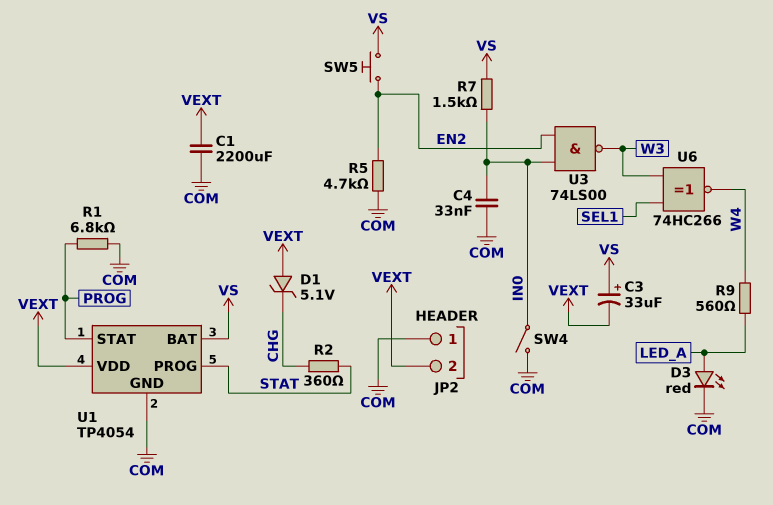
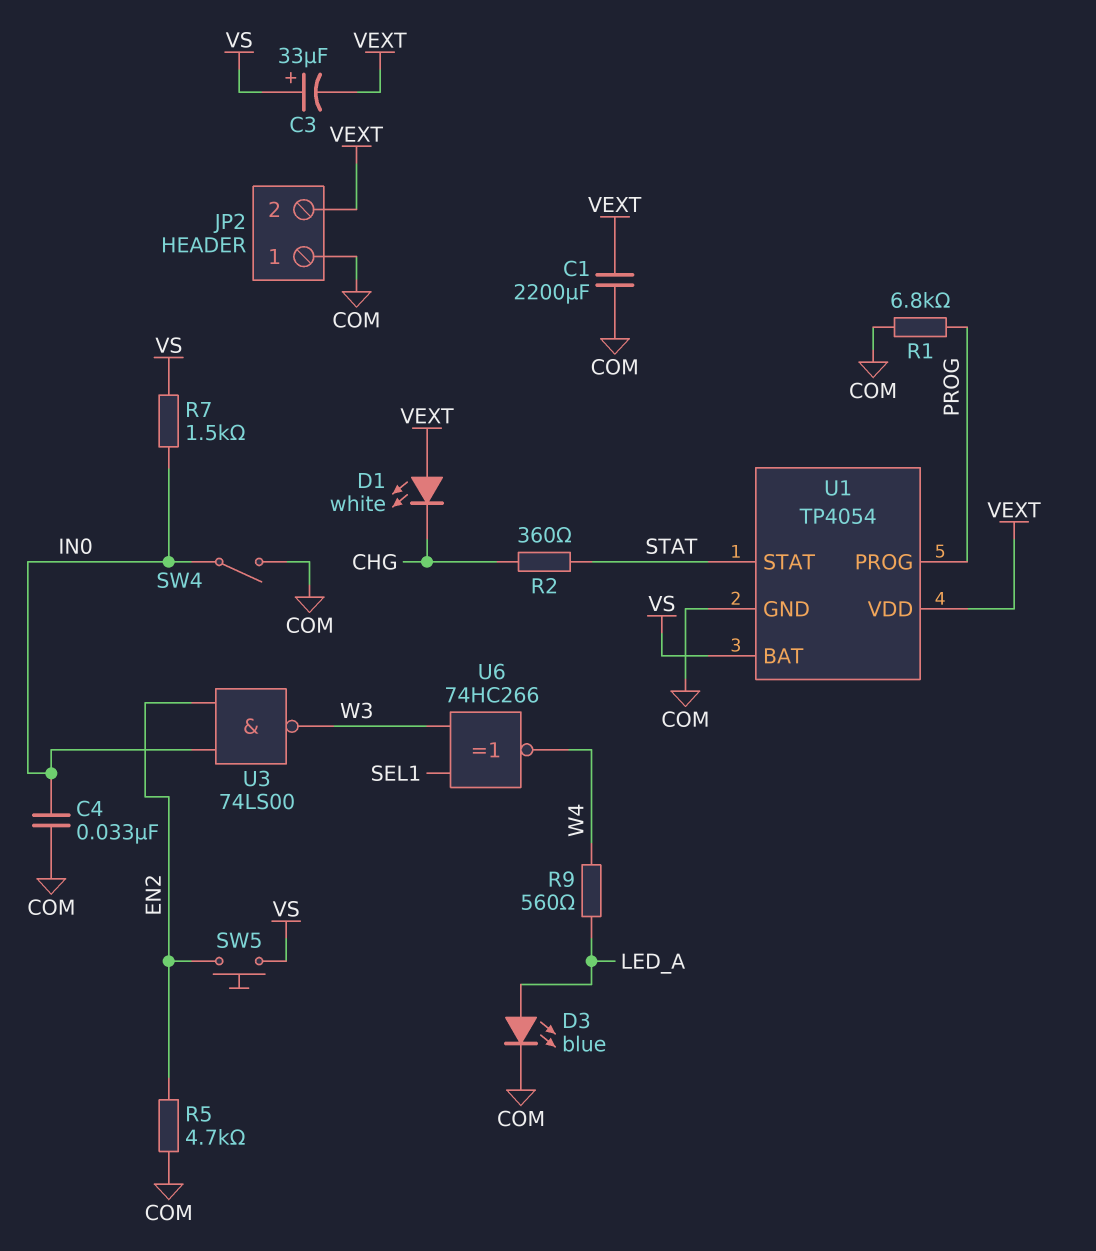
D1: zener 5.1V (A VEXT, K CHG) -> LED white (A VEXT, K CHG)
D3: LED red (A LED_A, K COM) -> LED blue (A LED_A, K COM)
U1 pin PROG: STAT -> PROG
U1 pin STAT: PROG -> STAT

